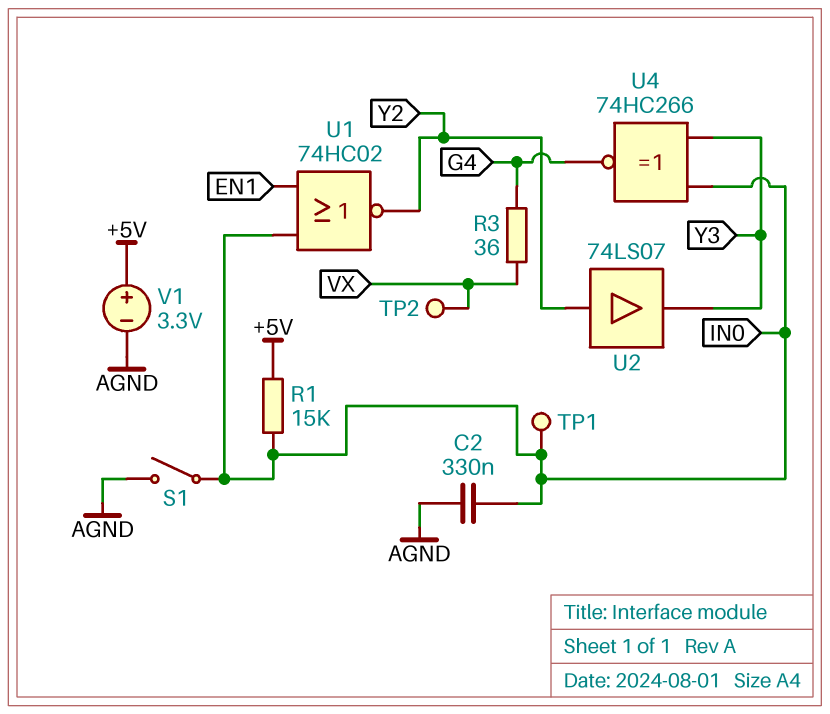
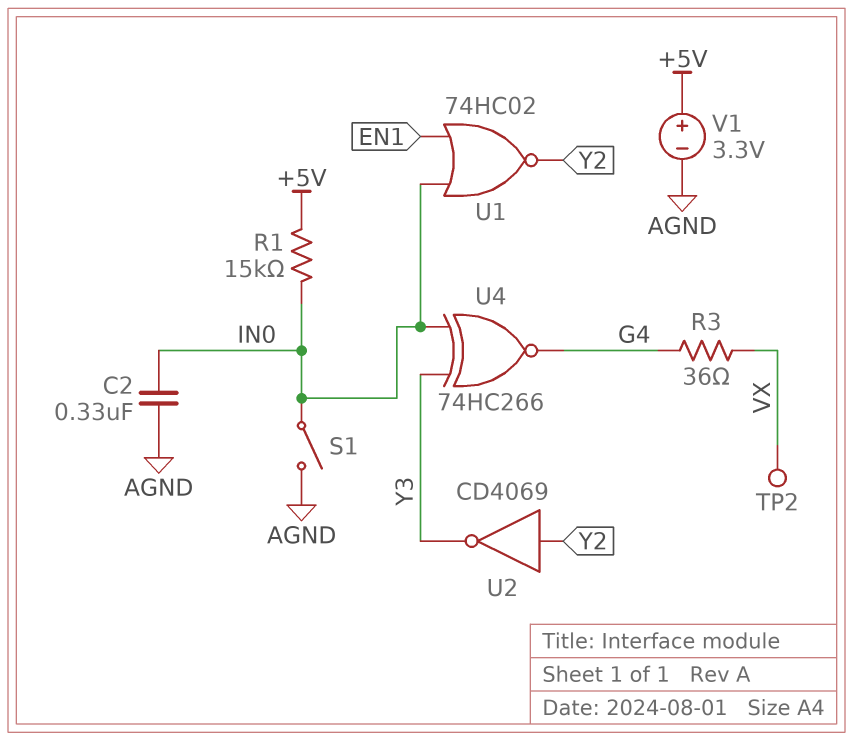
TP1: test point (IN0) -> none
U2: buffer 74LS07 (in Y2, out Y3) -> NOT CD4069 (in Y2, out Y3)

